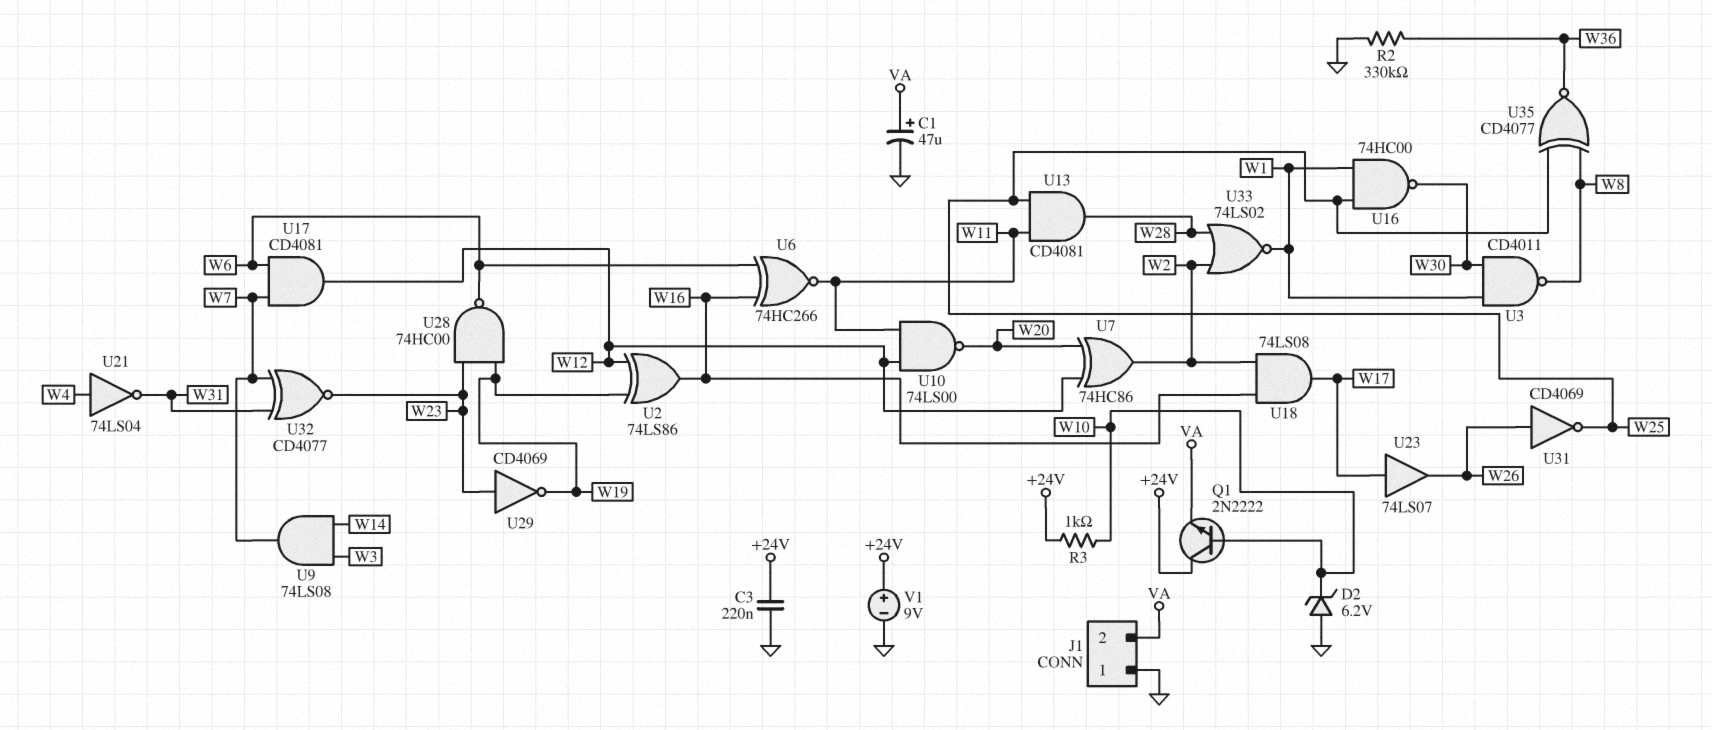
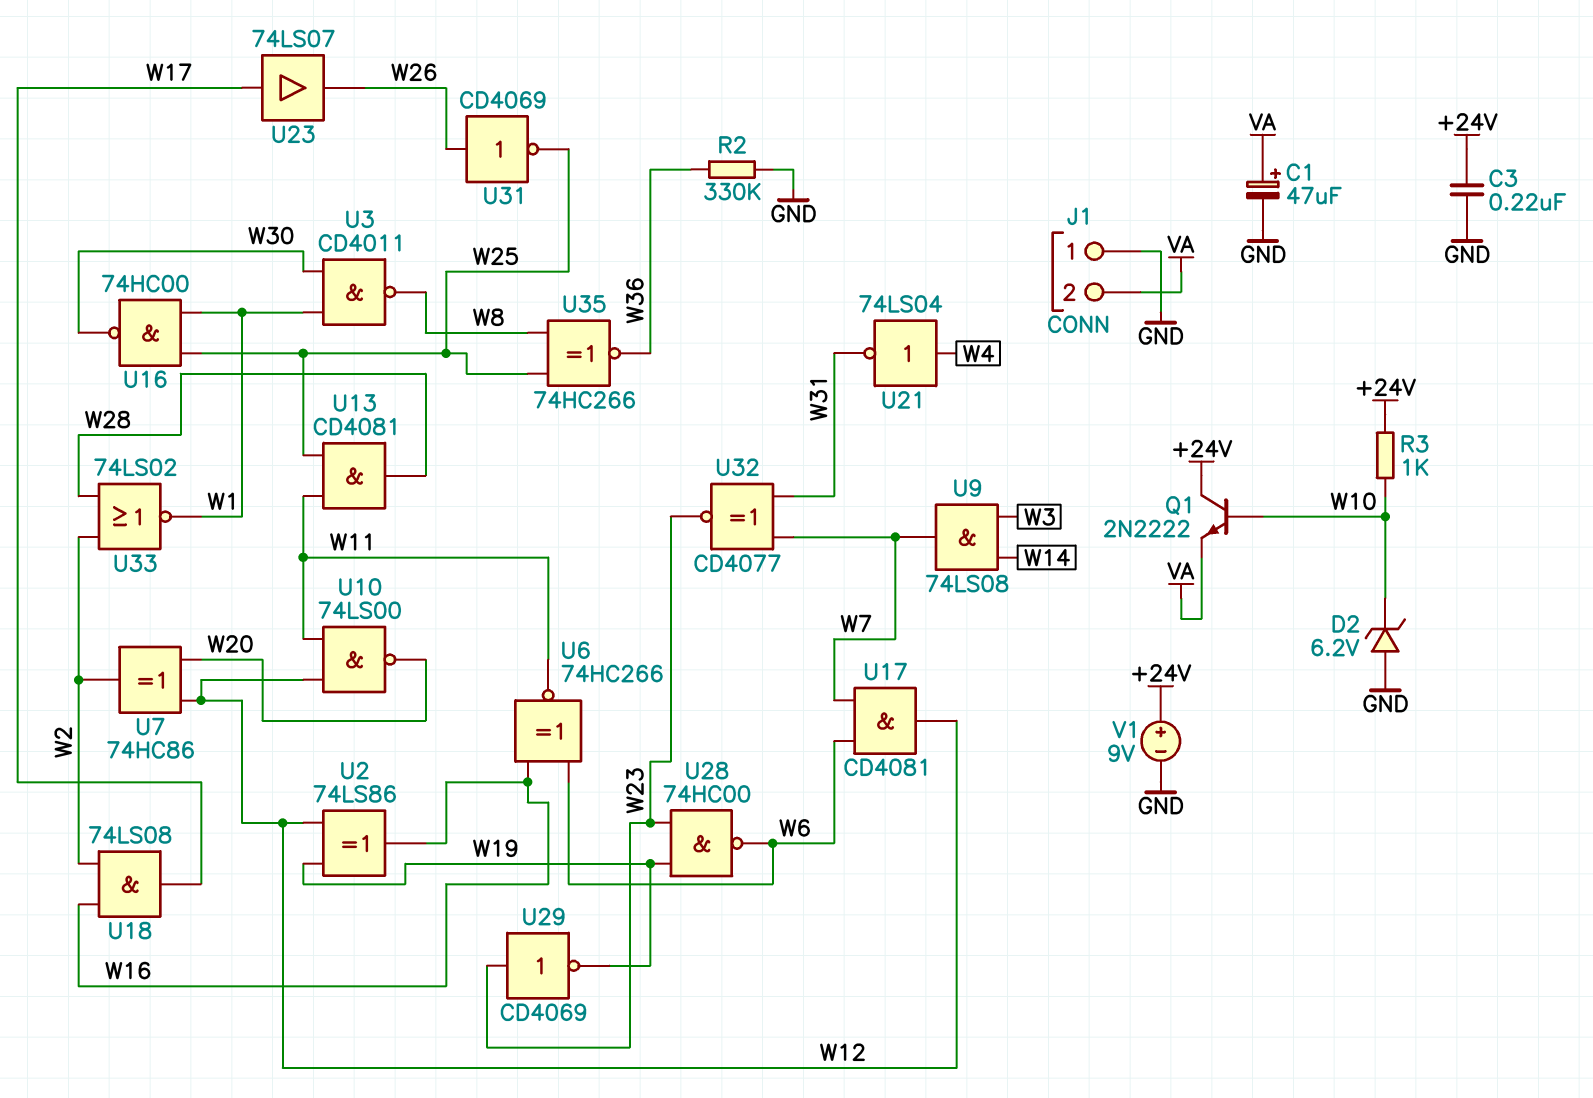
U35: XNOR CD4077 (in W8, in W25, out W36) -> XNOR 74HC266 (in W8, in W25, out W36)

